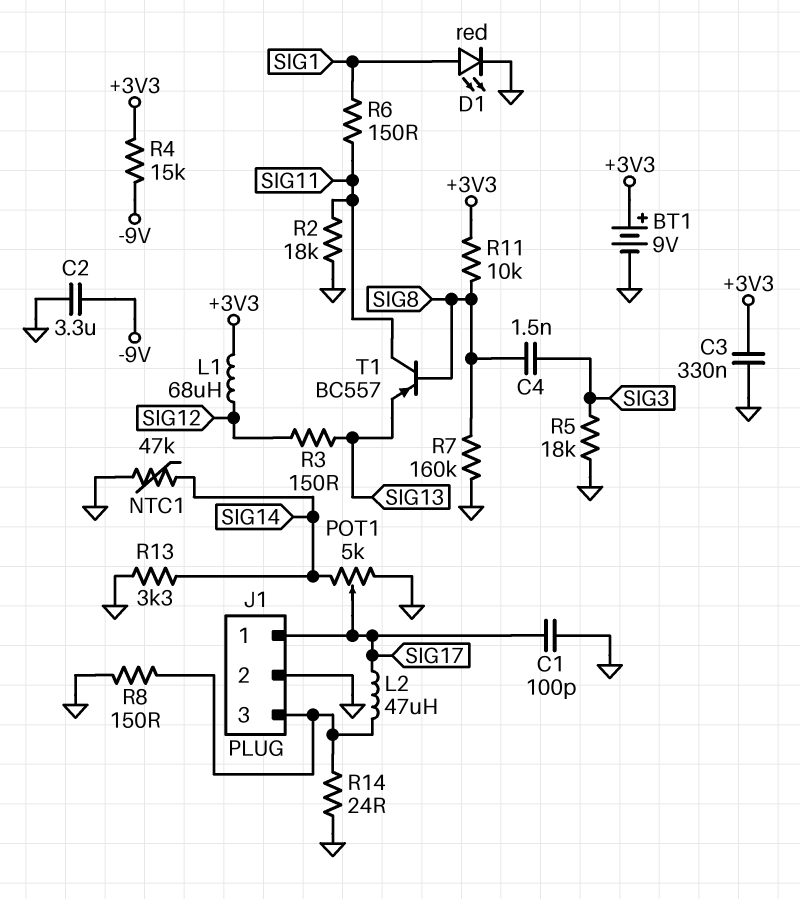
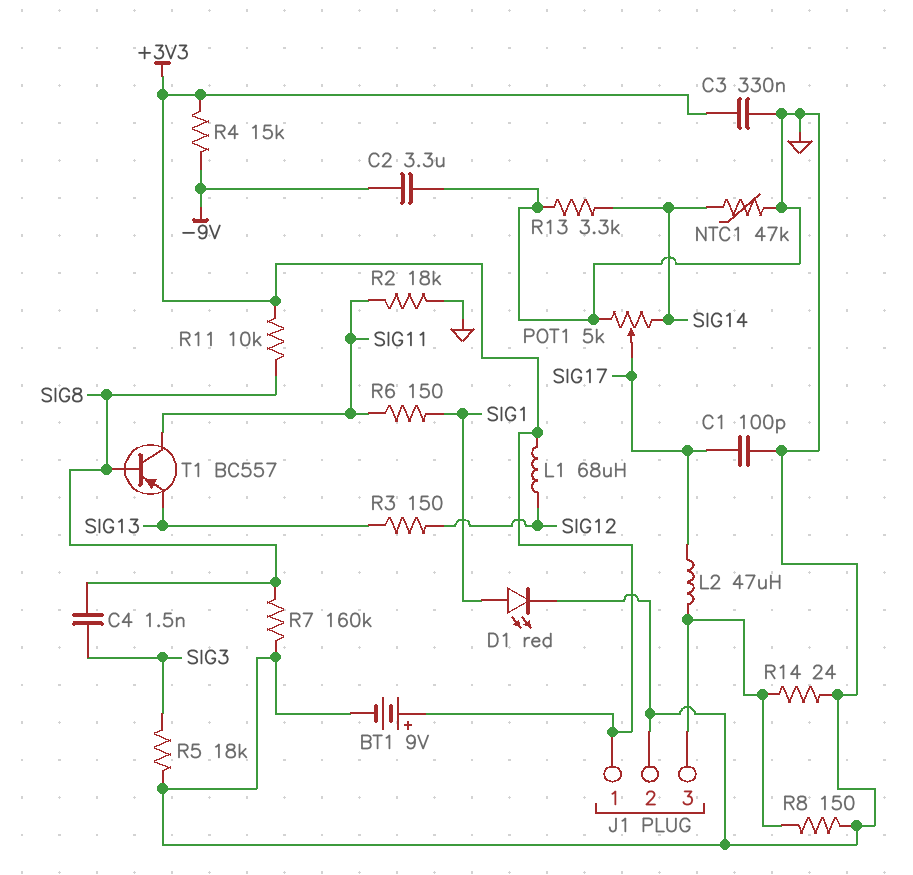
J1 pin 1: SIG17 -> +3V3

